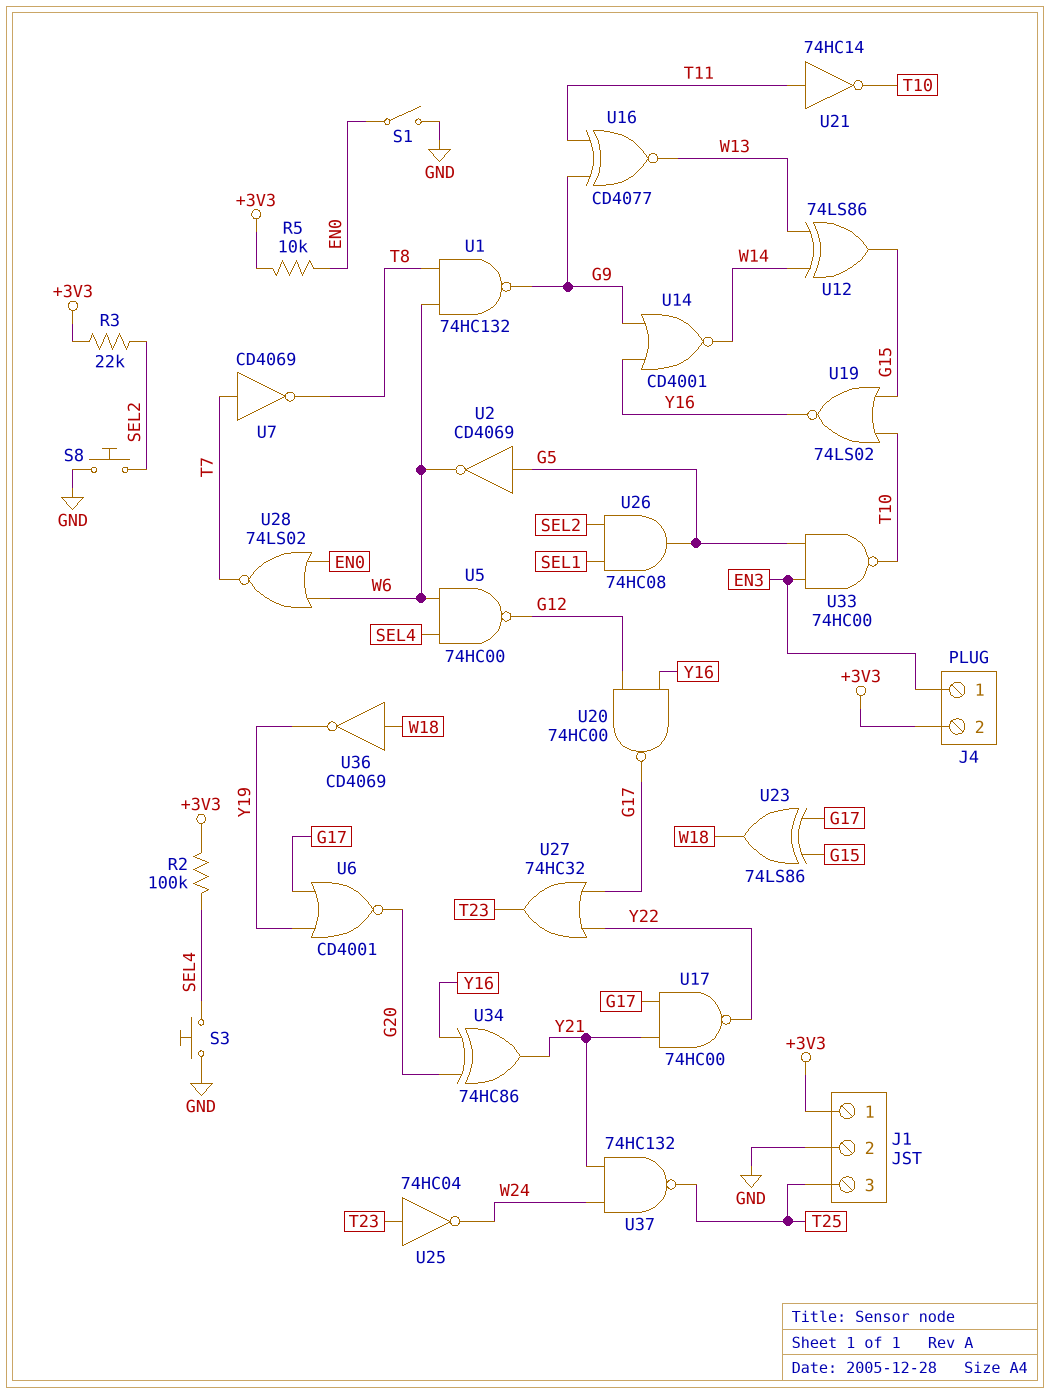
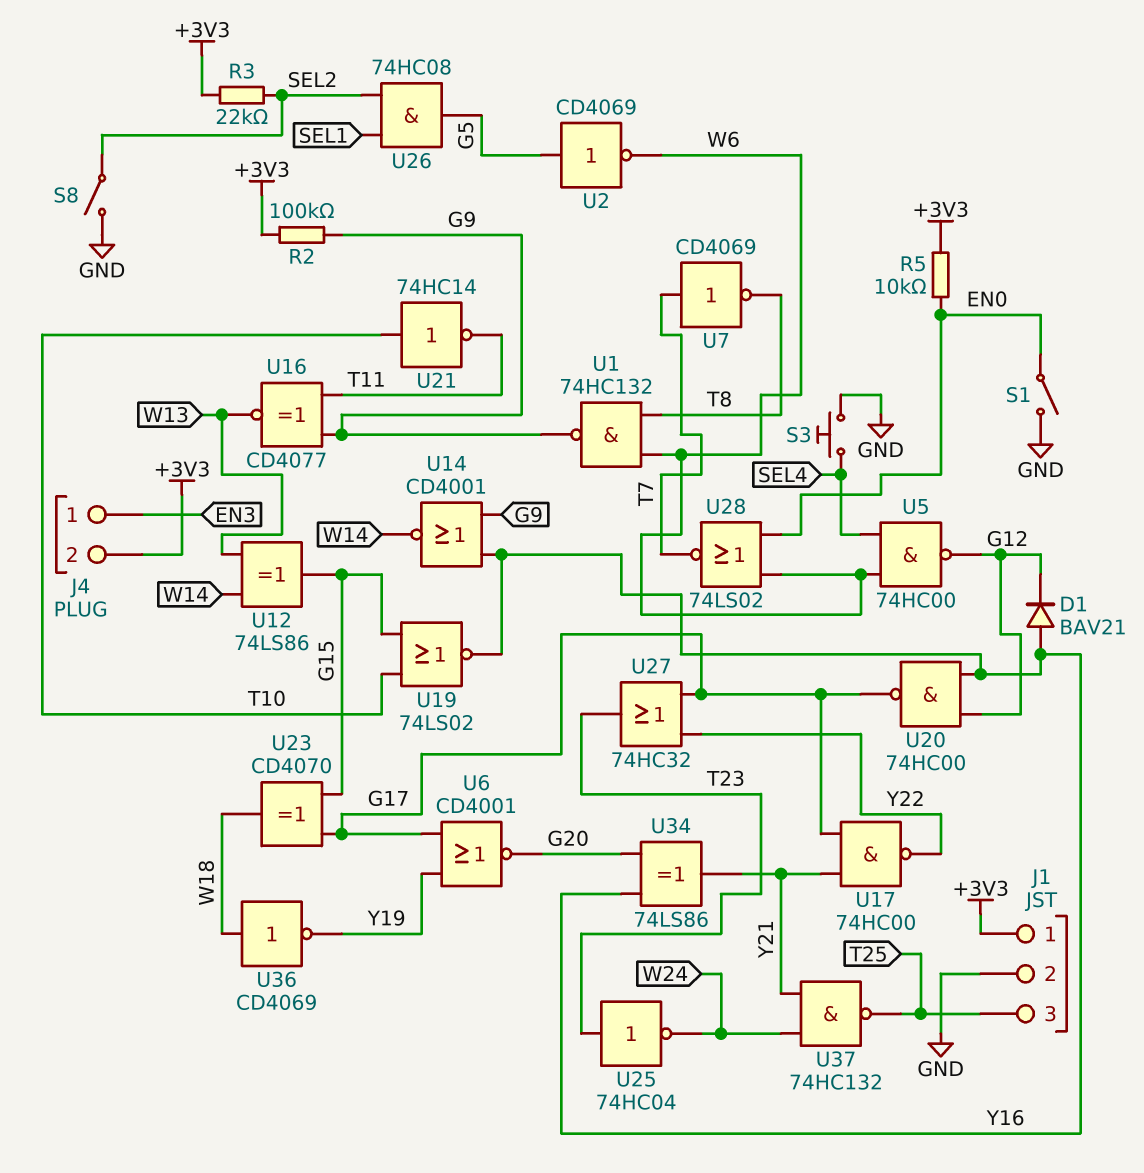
D1: none -> diode BAV21 (A Y16, K G12)
R2: 100k (+3V3, SEL4) -> 100k (+3V3, G9)
S8: button (GND, SEL2) -> switch (GND, SEL2)
U21: NOT 74HC14 (in T11, out T10) -> NOT 74HC14 (in T10, out T11)
U23: XOR 74LS86 (in G15, in G17, out W18) -> XOR CD4070 (in G15, in G17, out W18)
U33: NAND 74HC00 (in EN3, in G5, out T10) -> none
U34: XOR 74HC86 (in G20, in Y16, out Y21) -> XOR 74LS86 (in G20, in Y16, out Y21)

